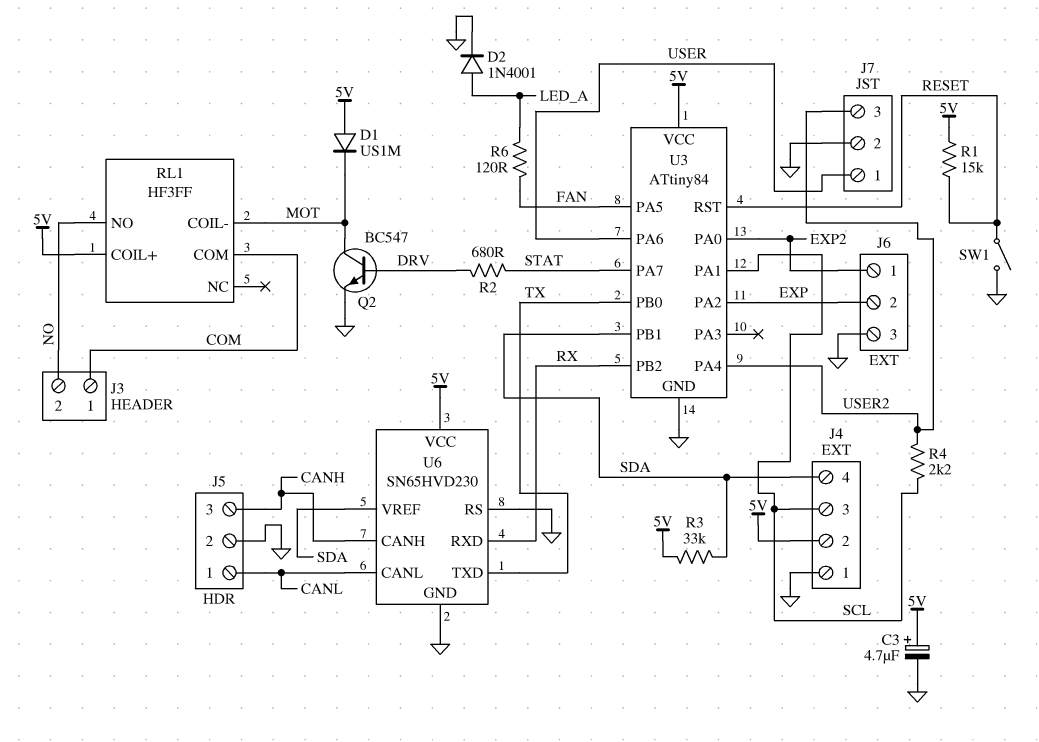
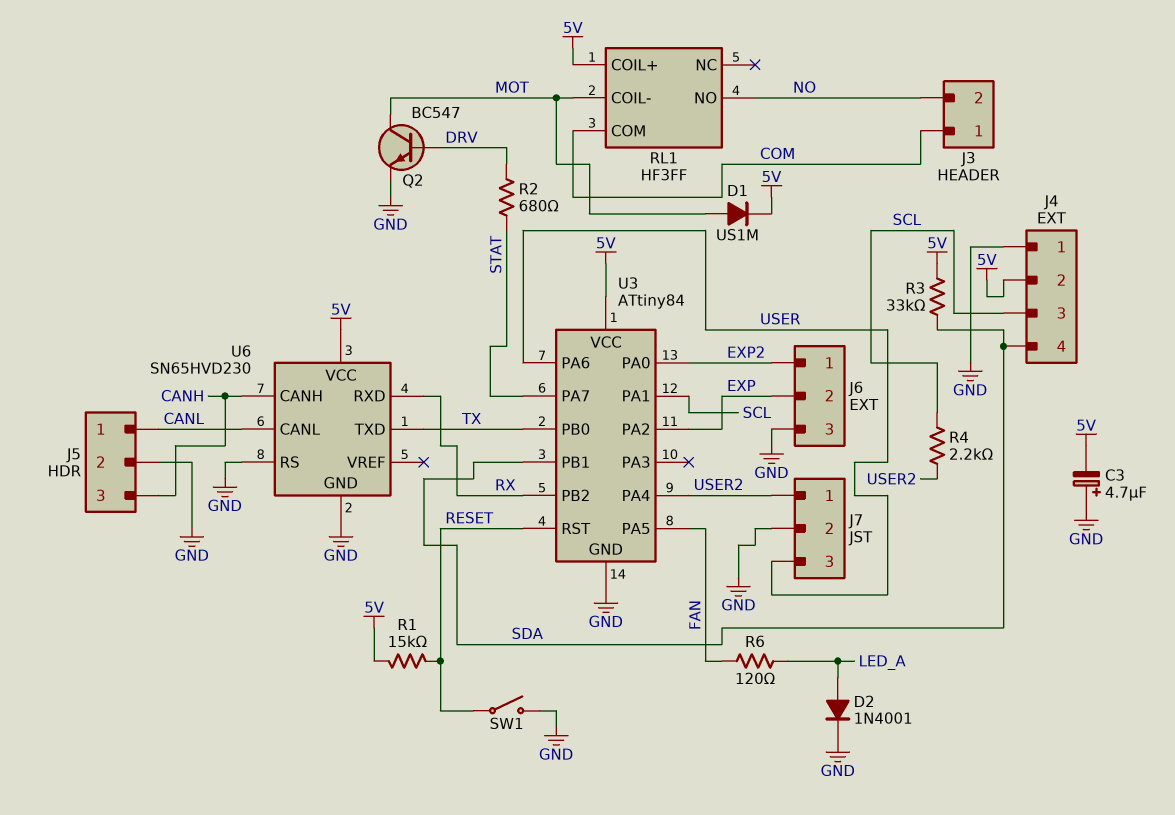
C3: 4.7uF (plus 5V, minus GND) -> 4.7uF (plus GND, minus 5V)
D1: diode US1M (A 5V, K MOT) -> diode US1M (A MOT, K 5V)
J7 pin 1: USER -> USER2
J7 pin 3: USER2 -> USER
U6 pin VREF: SDA -> none

